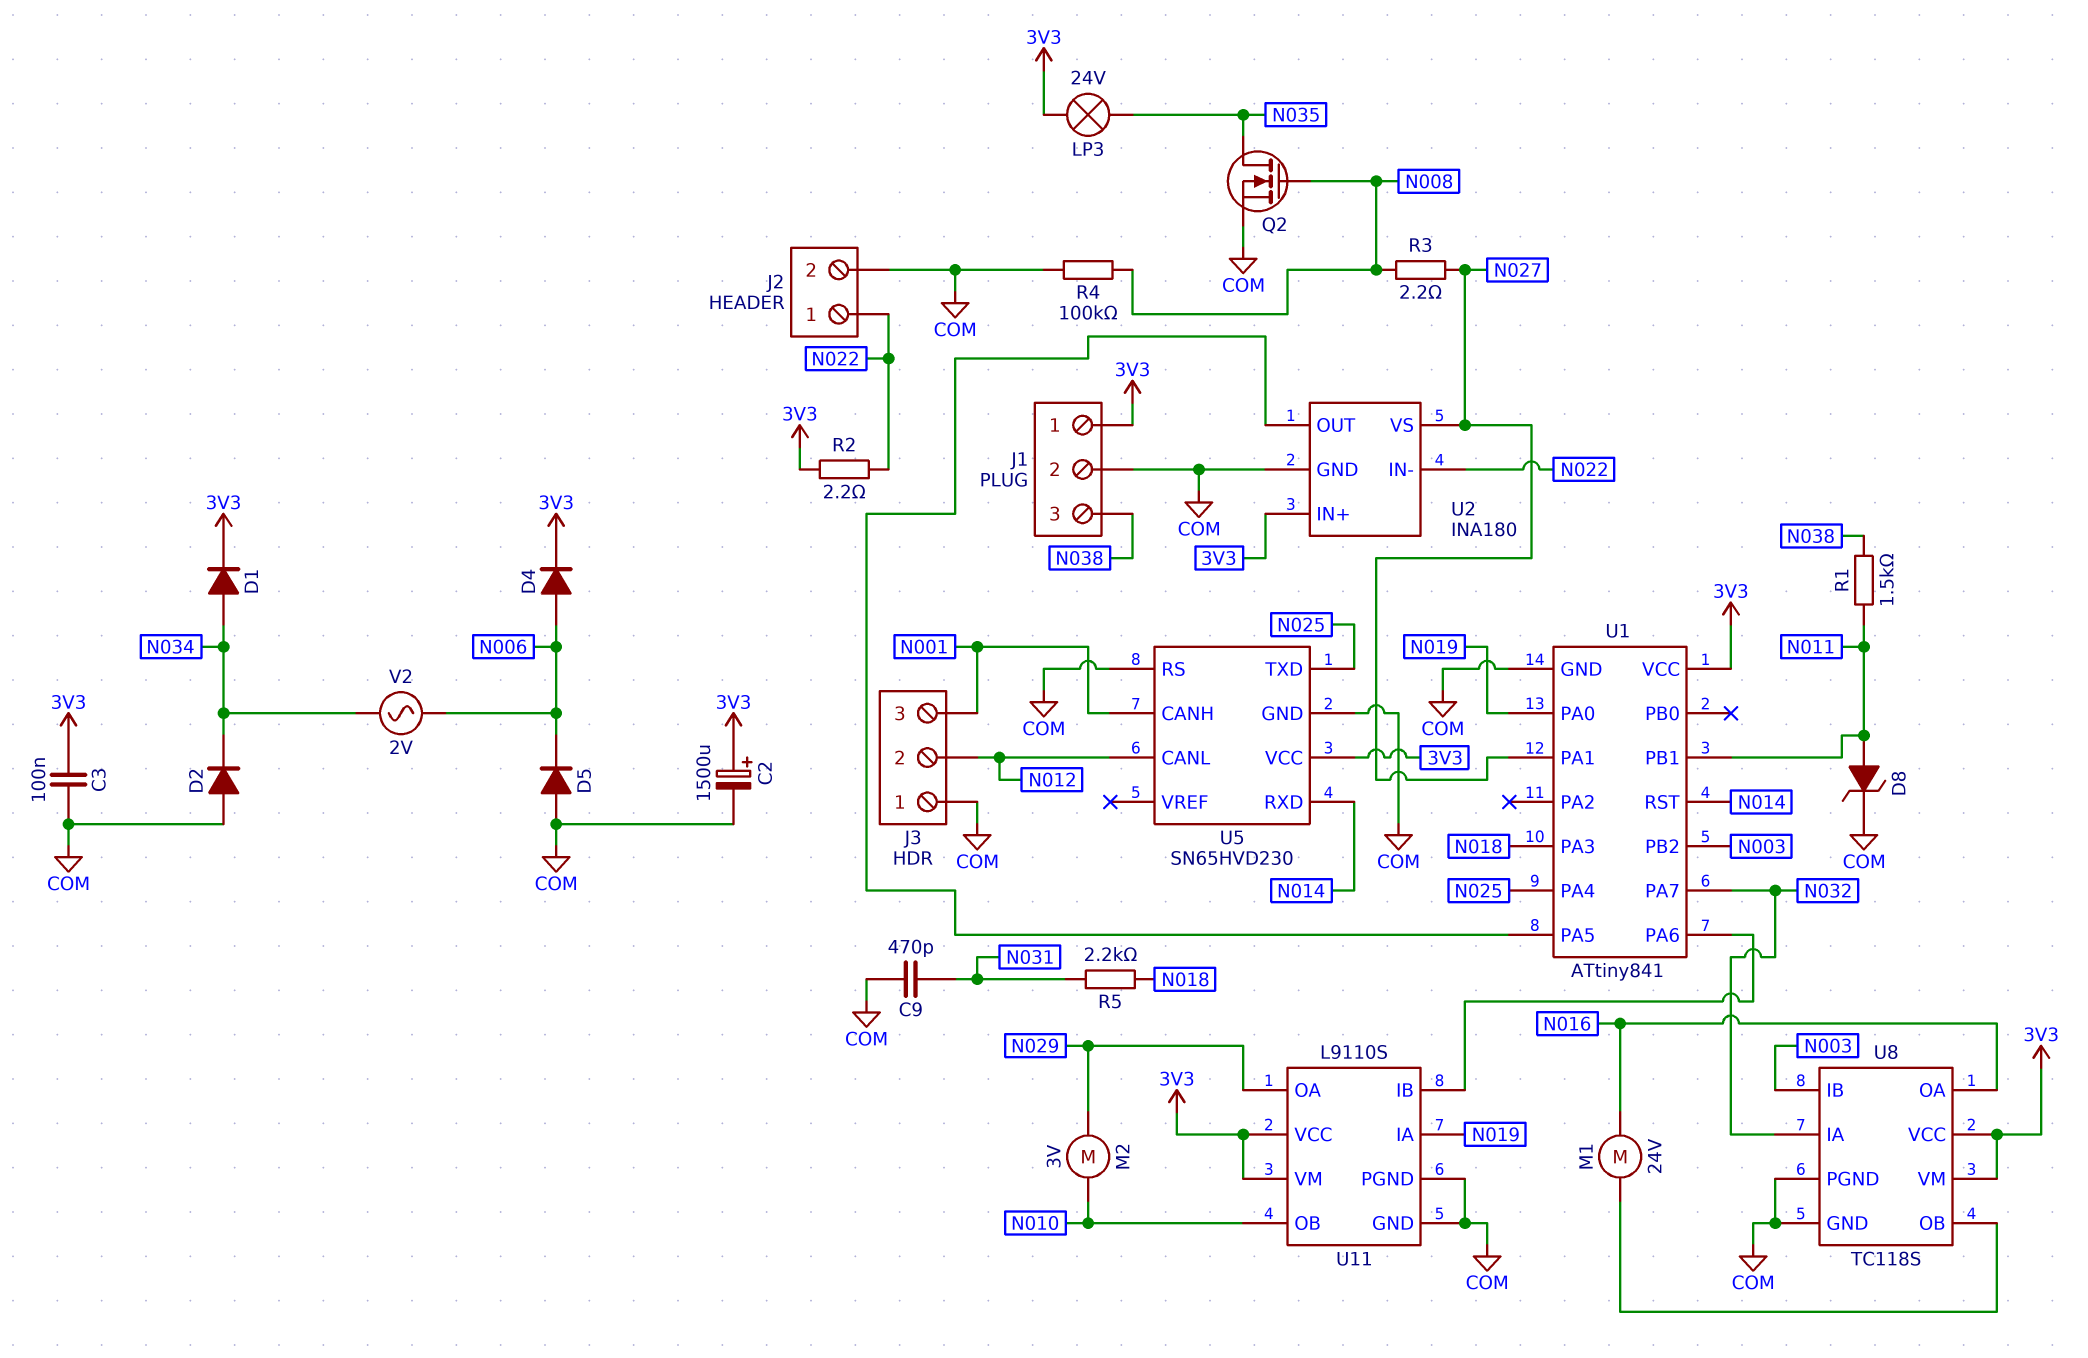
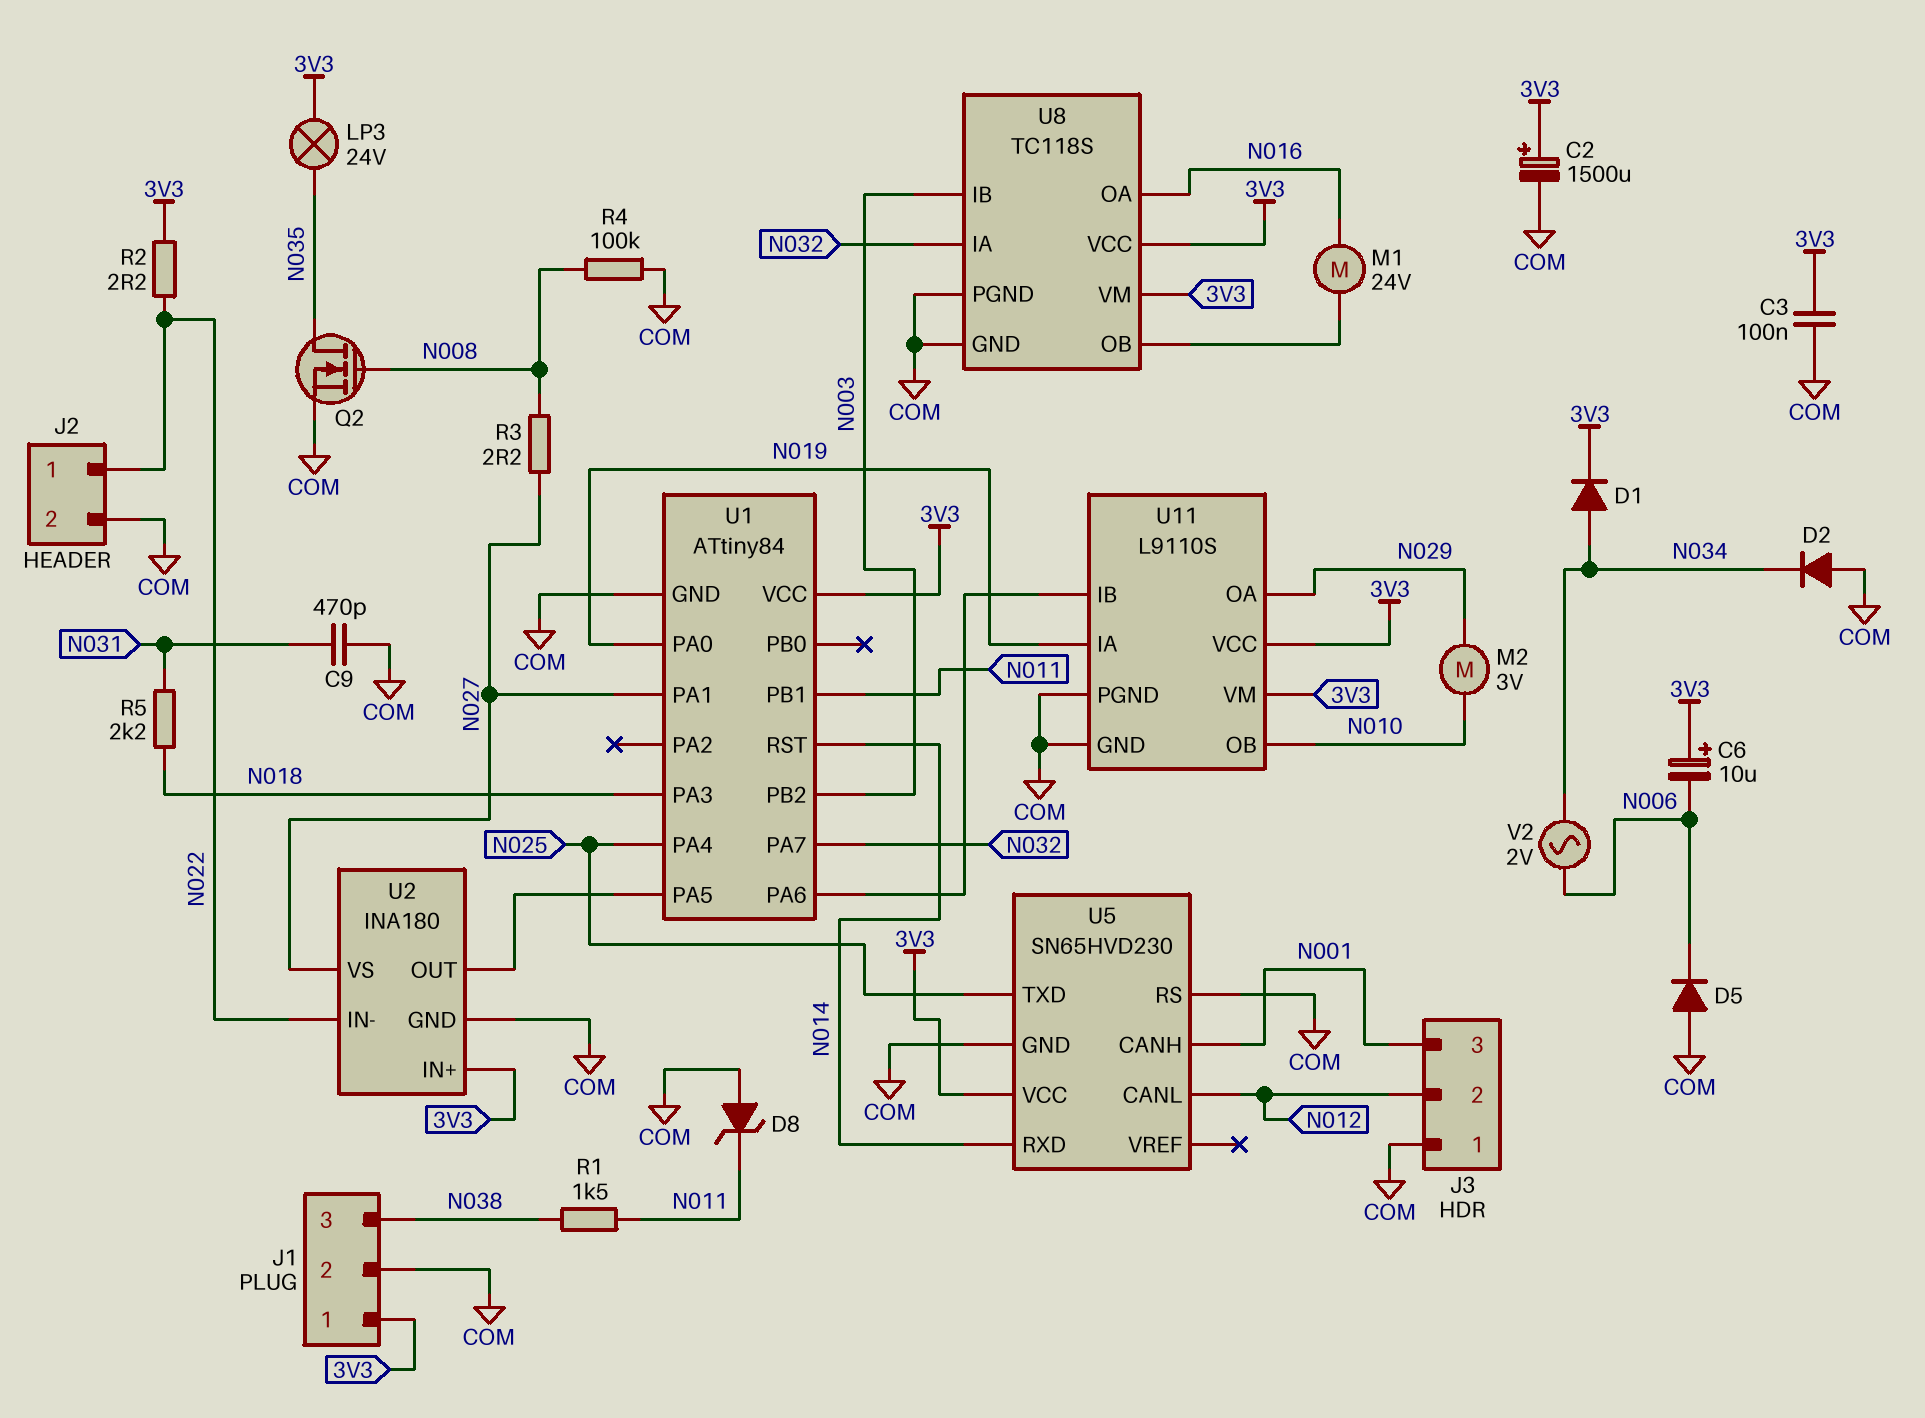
C6: none -> 10uF (plus 3V3, minus N006)
D4: diode (A N006, K 3V3) -> none
D8: zener (A N011, K COM) -> zener (A COM, K N011)
U1: ATtiny841 -> ATtiny84

